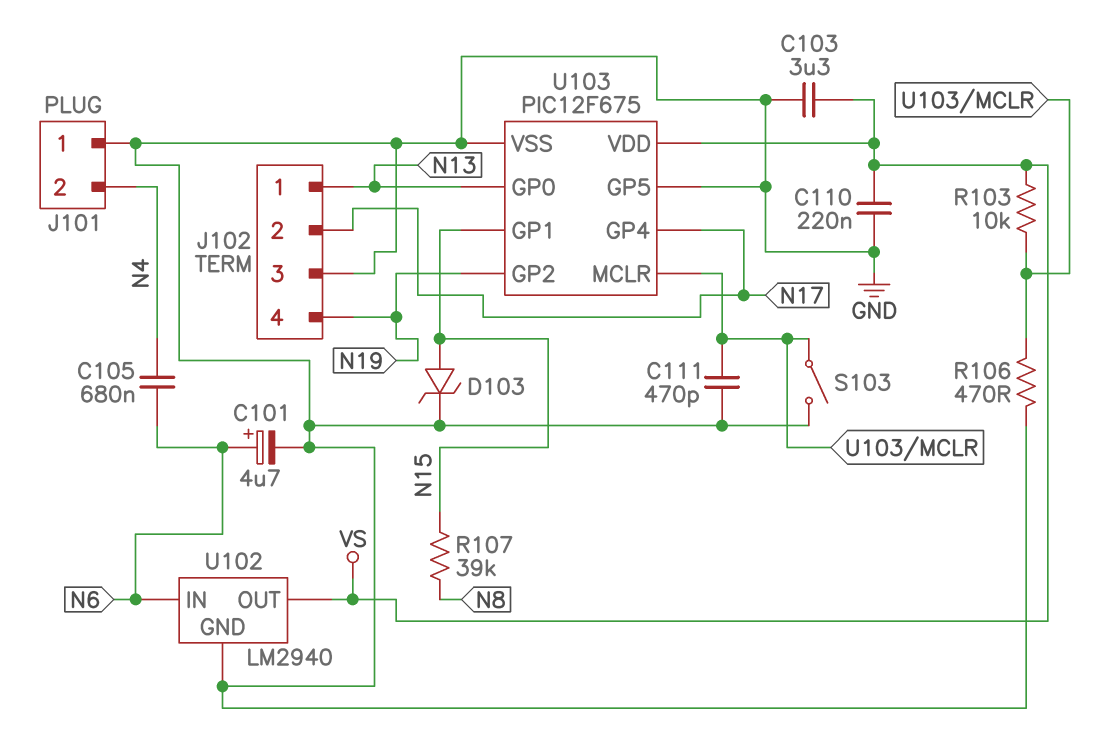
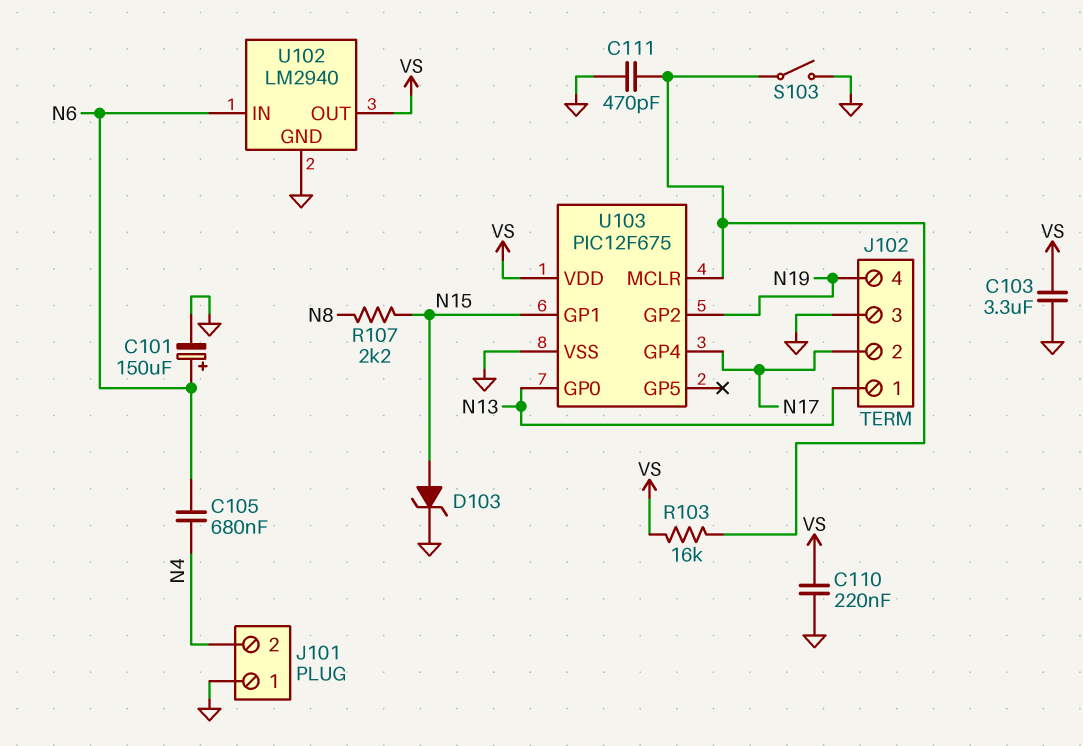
C101: 4.7uF (plus N6, minus GND) -> 150uF (plus N6, minus GND)
R103: 10k (U103/MCLR, VS) -> 16k (U103/MCLR, VS)
R106: 470 (GND, U103/MCLR) -> none
R107: 39k (N8, N15) -> 2.2k (N8, N15)
U103 pin GP5: GND -> none

